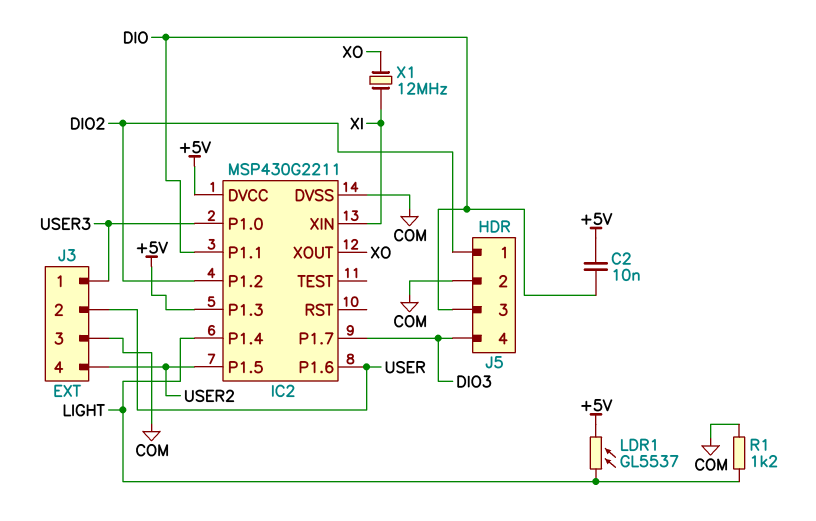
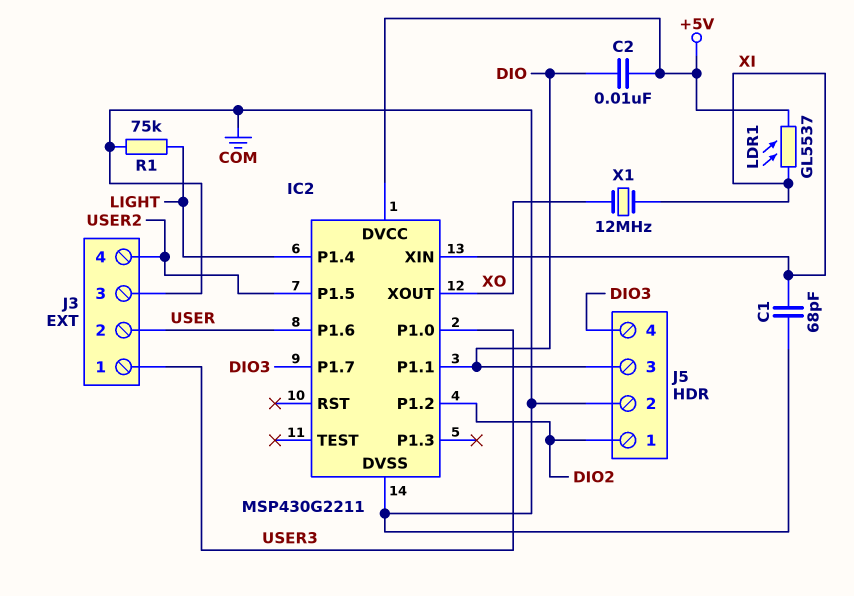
C1: none -> 68pF (COM, XI)
IC2 pin P1.3: +5V -> none
LDR1: GL5537 (+5V, LIGHT) -> GL5537 (+5V, XI)
R1: 1.2k (COM, LIGHT) -> 75k (COM, LIGHT)

